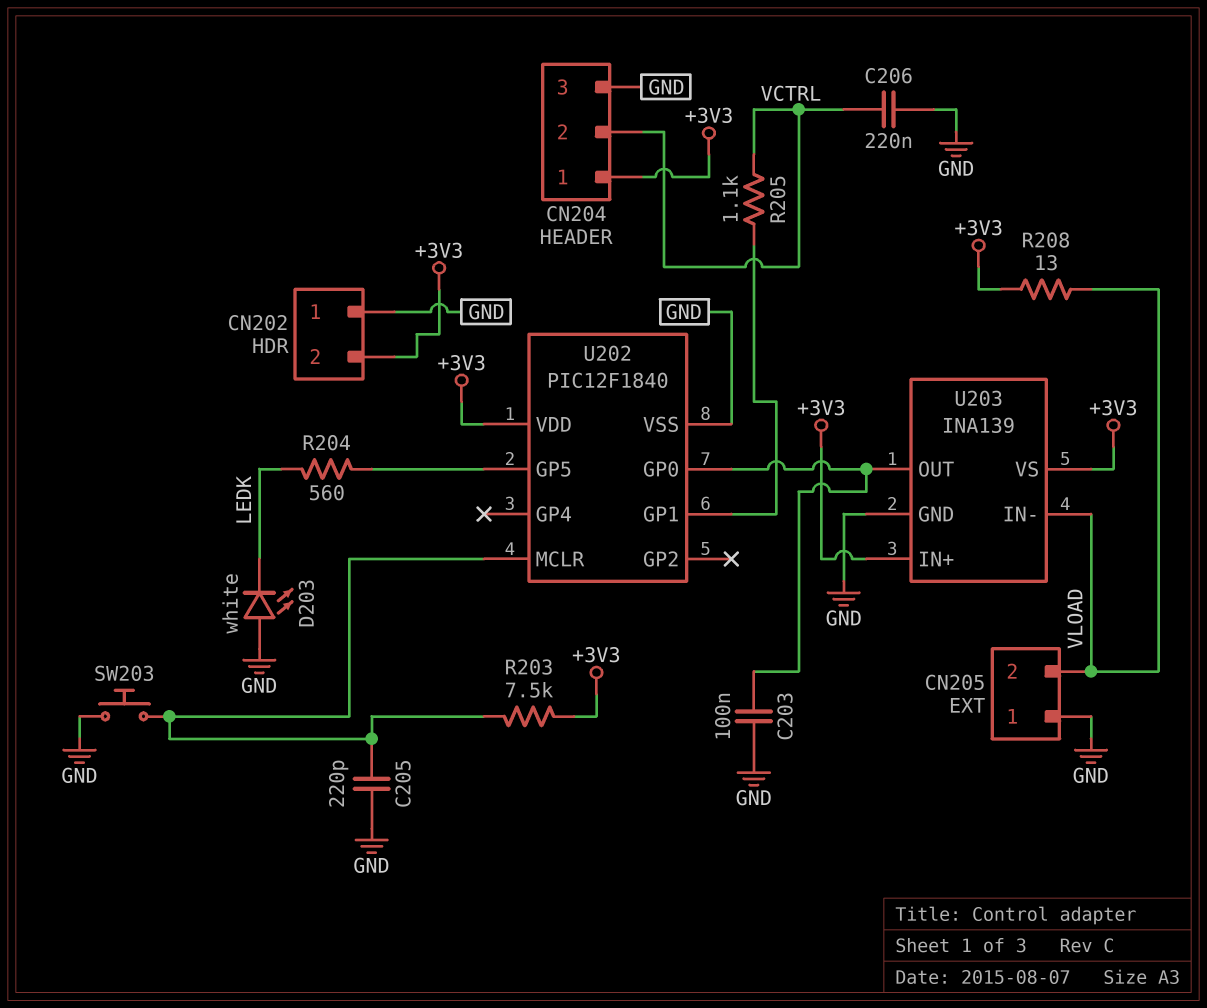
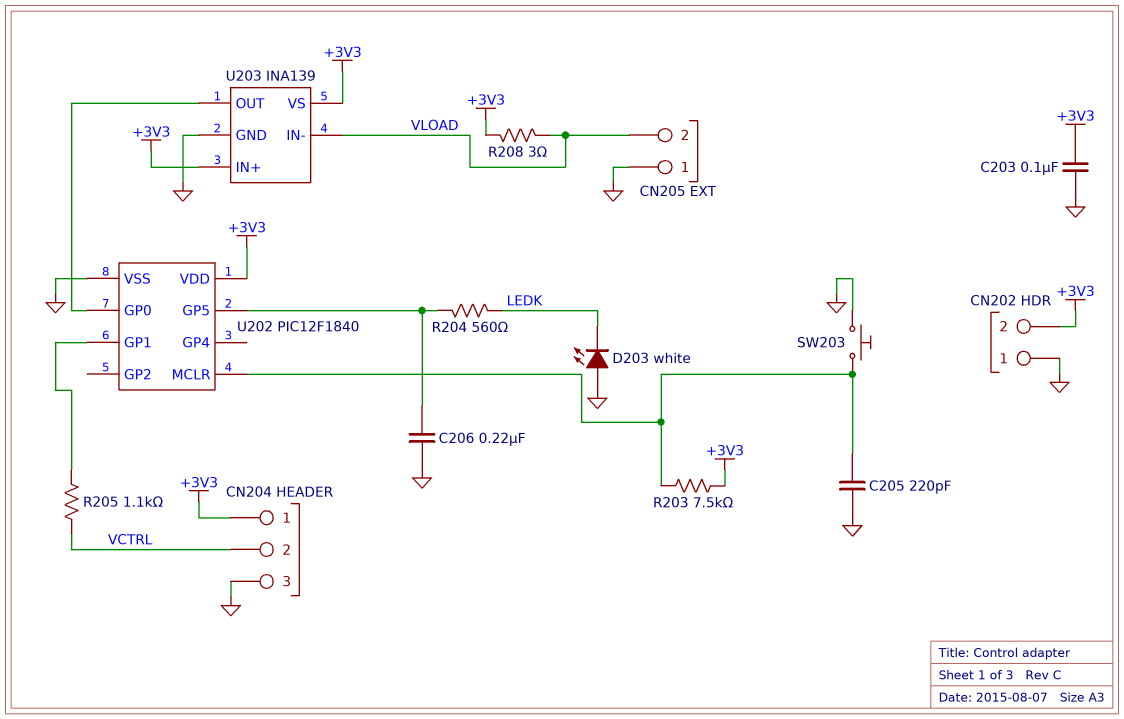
C203: 100nF (GND, U202/GP0) -> 100nF (+3V3, GND)
C206: 220nF (GND, VCTRL) -> 220nF (GND, U202/GP5)
R208: 13 (+3V3, VLOAD) -> 3 (+3V3, VLOAD)

